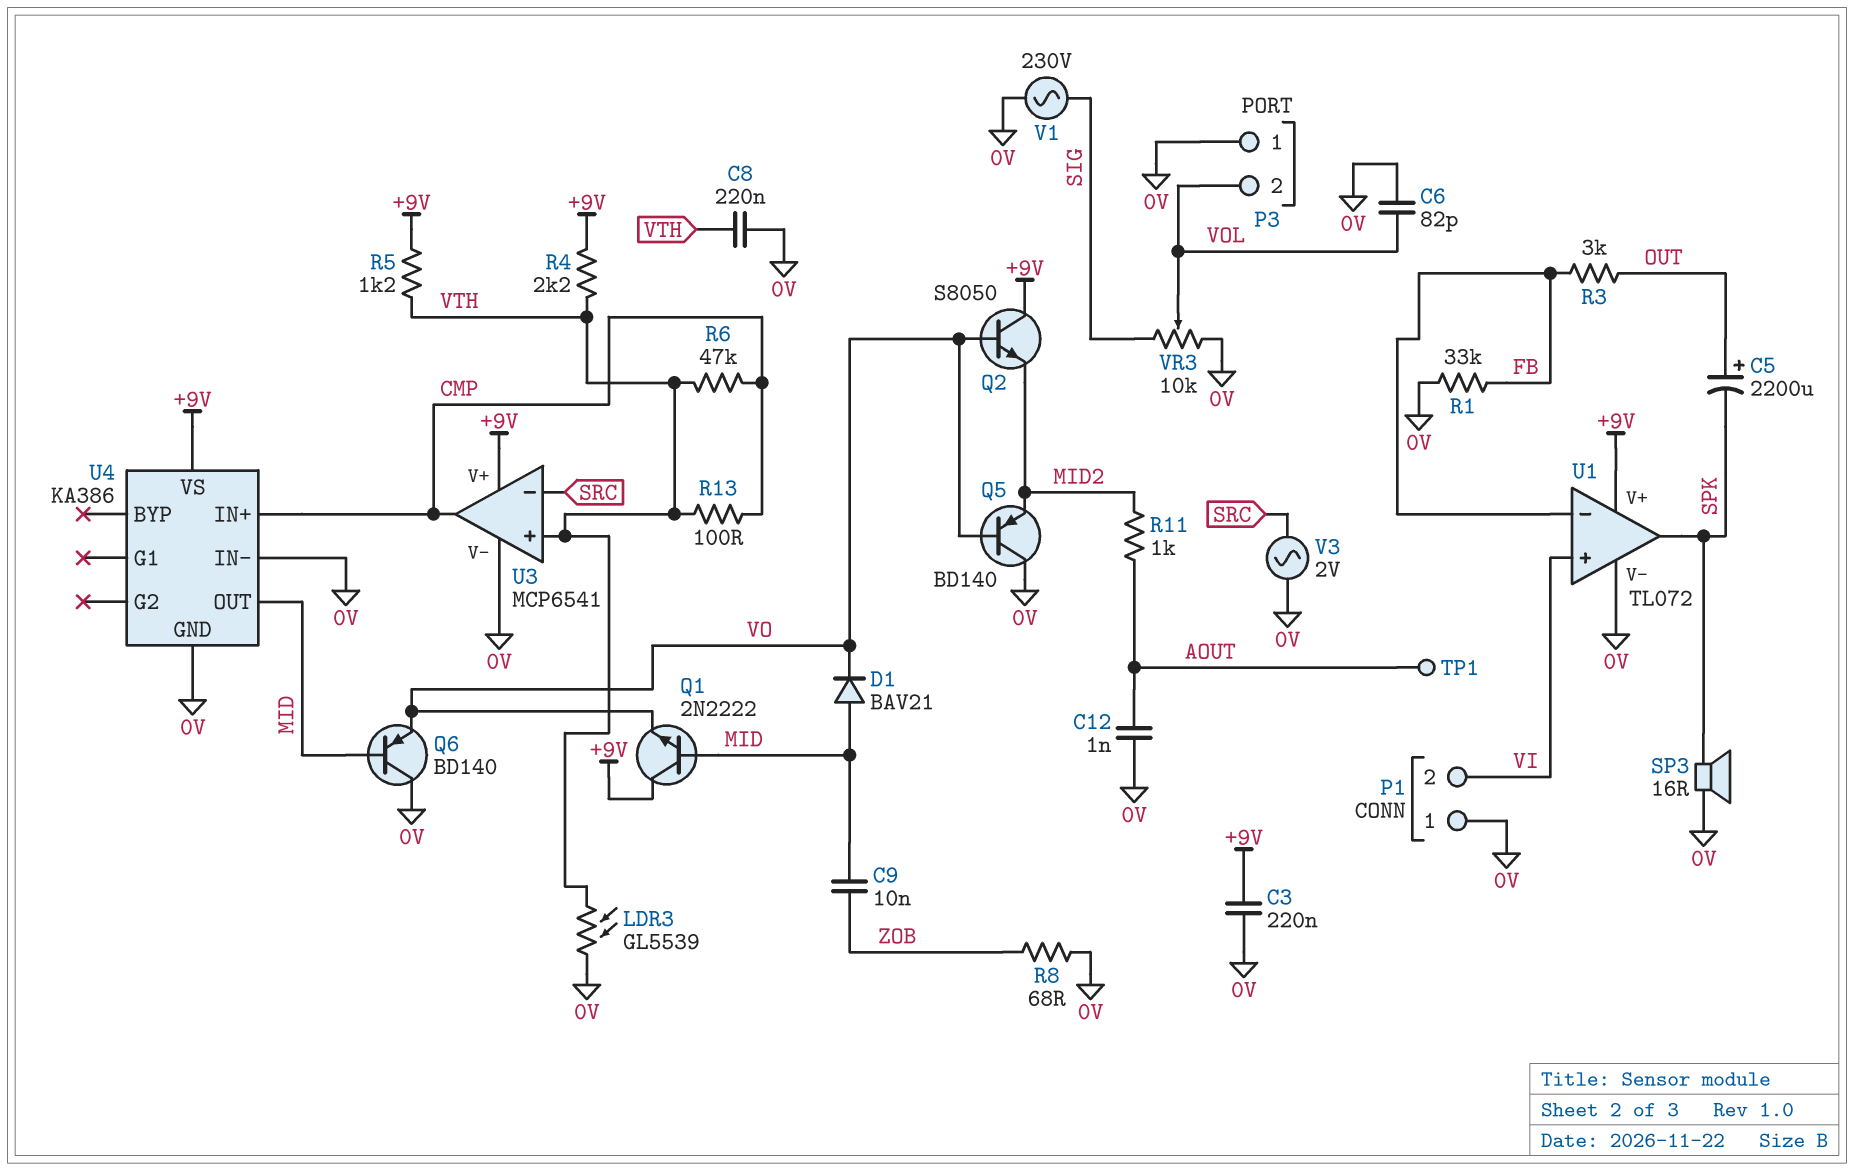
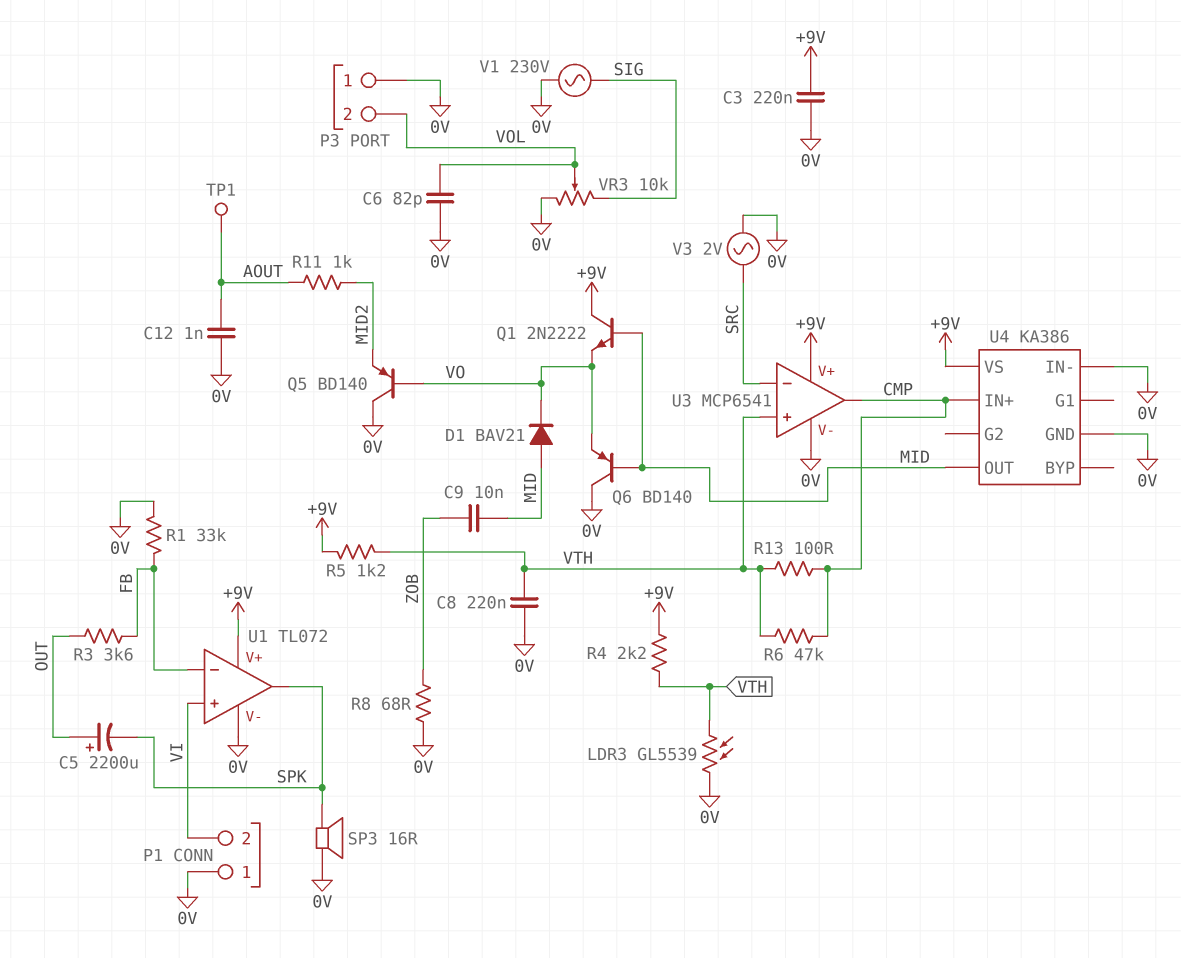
Q2: NPN S8050 (B VO, C +9V, E MID2) -> none
R3: 3k (FB, OUT) -> 3.6k (FB, OUT)

